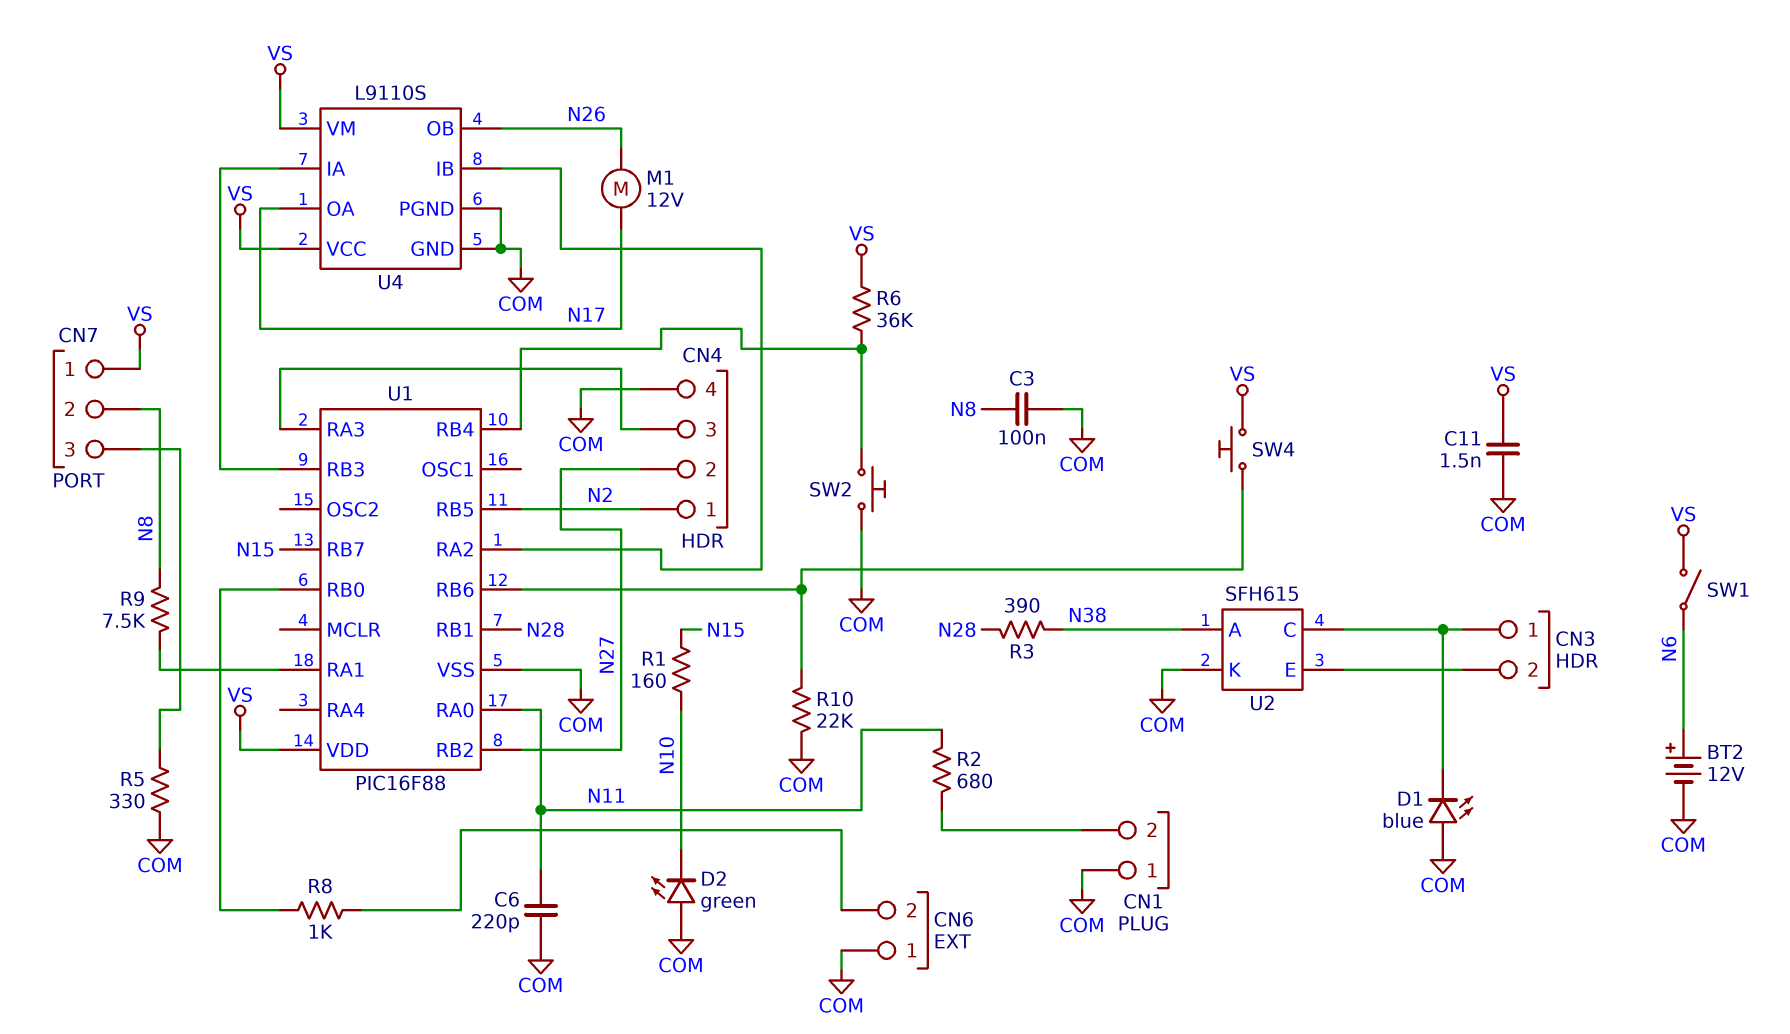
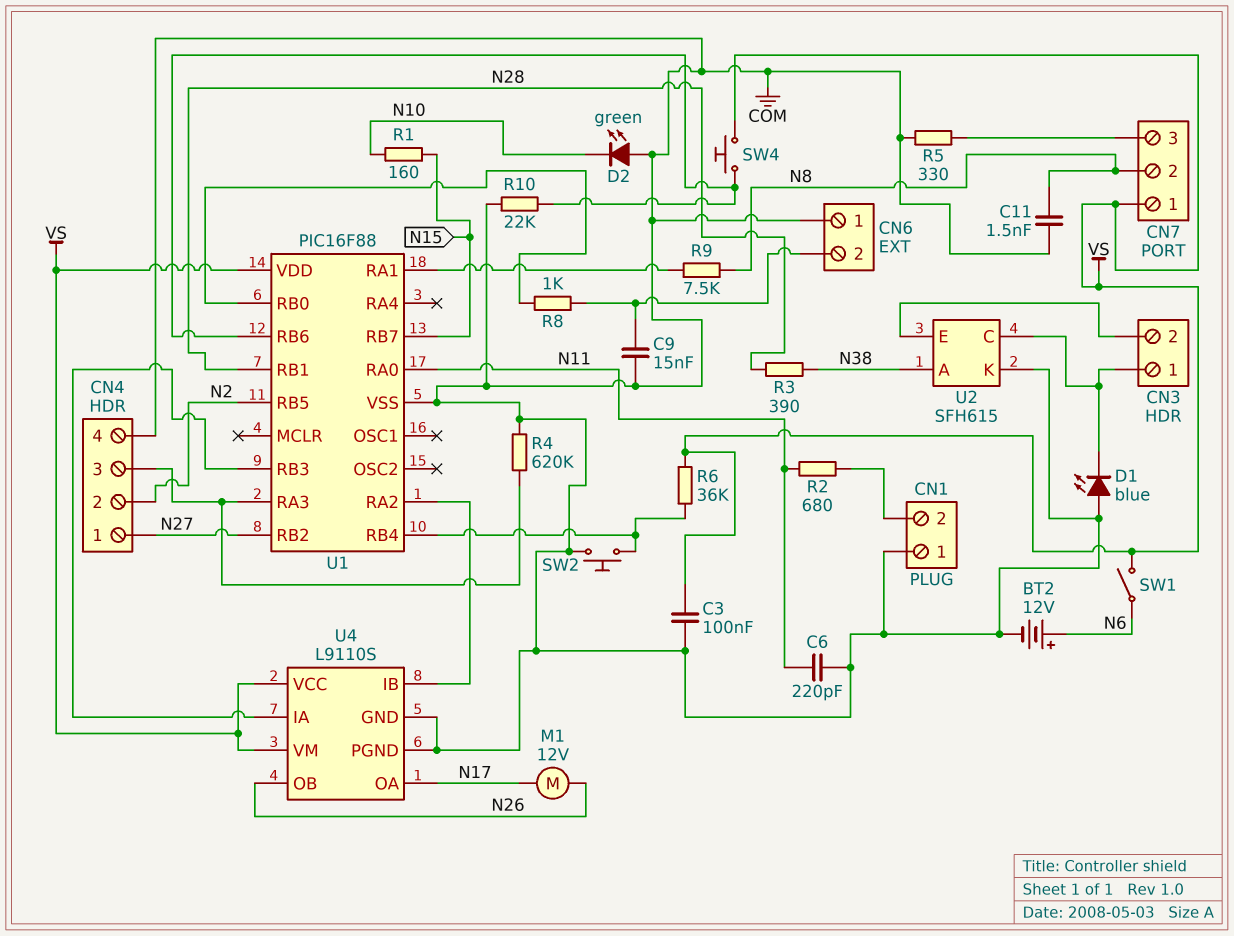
C3: 100nF (COM, N8) -> 100nF (COM, VS)
C9: none -> 15nF (CN6/2, COM)
C11: 1.5nF (COM, VS) -> 1.5nF (COM, N8)
CN4 pin 1: N2 -> N27
CN4 pin 2: N27 -> N2
R4: none -> 620k (CN4/3, COM)

